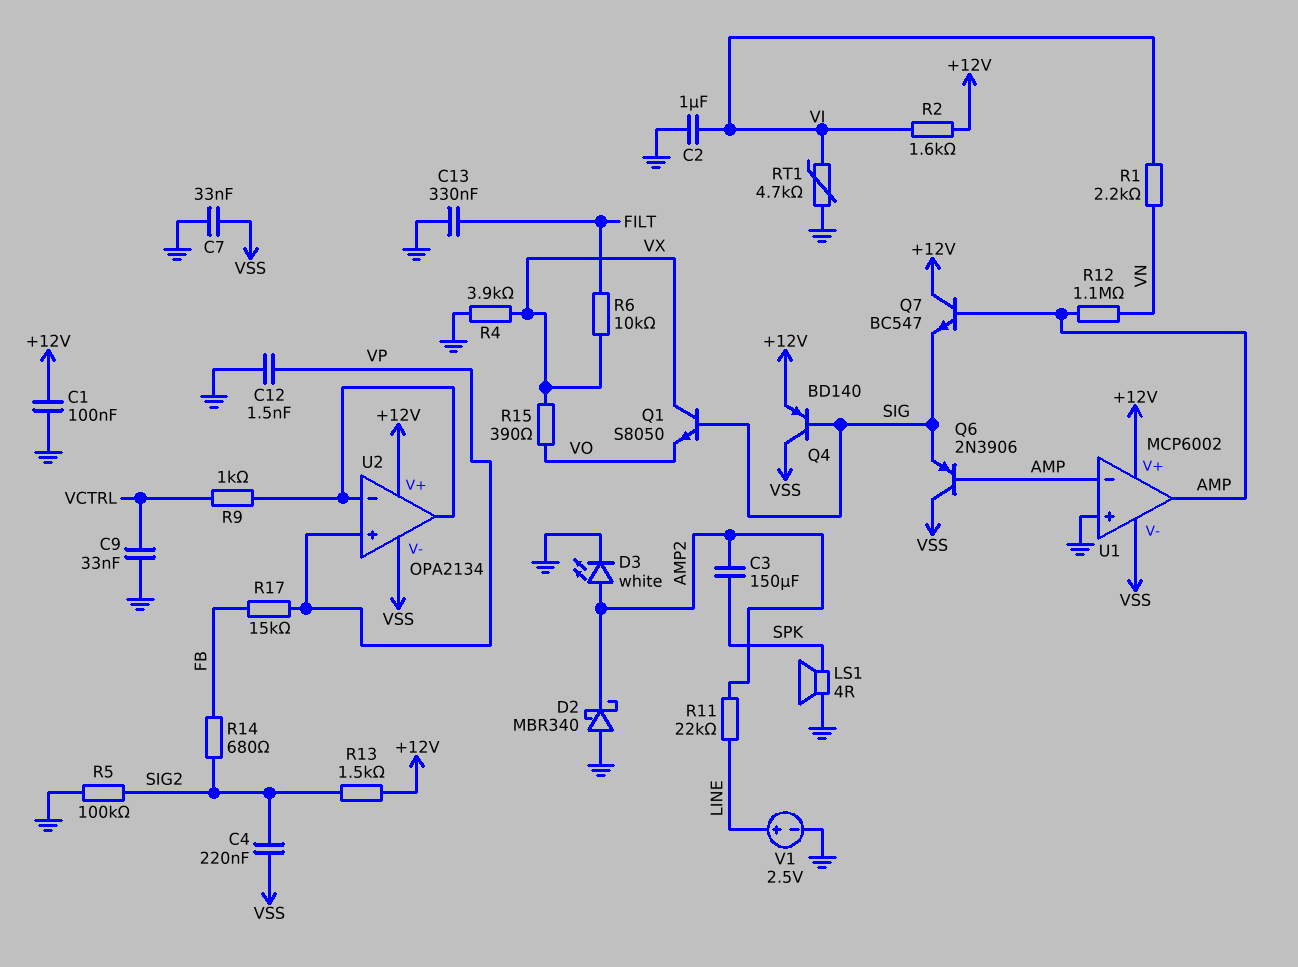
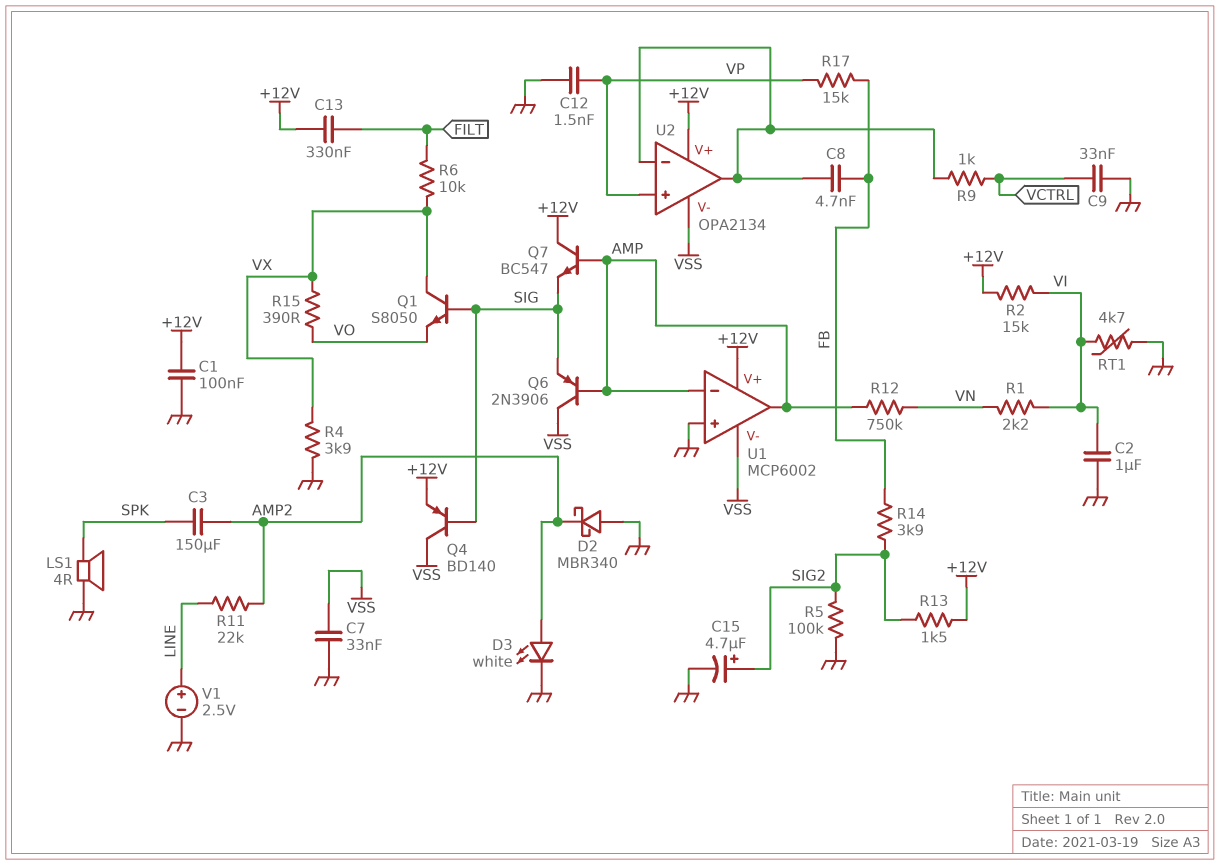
C4: 220nF (SIG2, VSS) -> none
C8: none -> 4.7nF (FB, U2/in-)
C13: 330nF (FILT, GND) -> 330nF (+12V, FILT)
C15: none -> 4.7uF (plus SIG2, minus GND)
R2: 1.6k (+12V, VI) -> 15k (+12V, VI)
R12: 1.1M (AMP, VN) -> 750k (AMP, VN)
R14: 680 (FB, SIG2) -> 3.9k (FB, SIG2)

